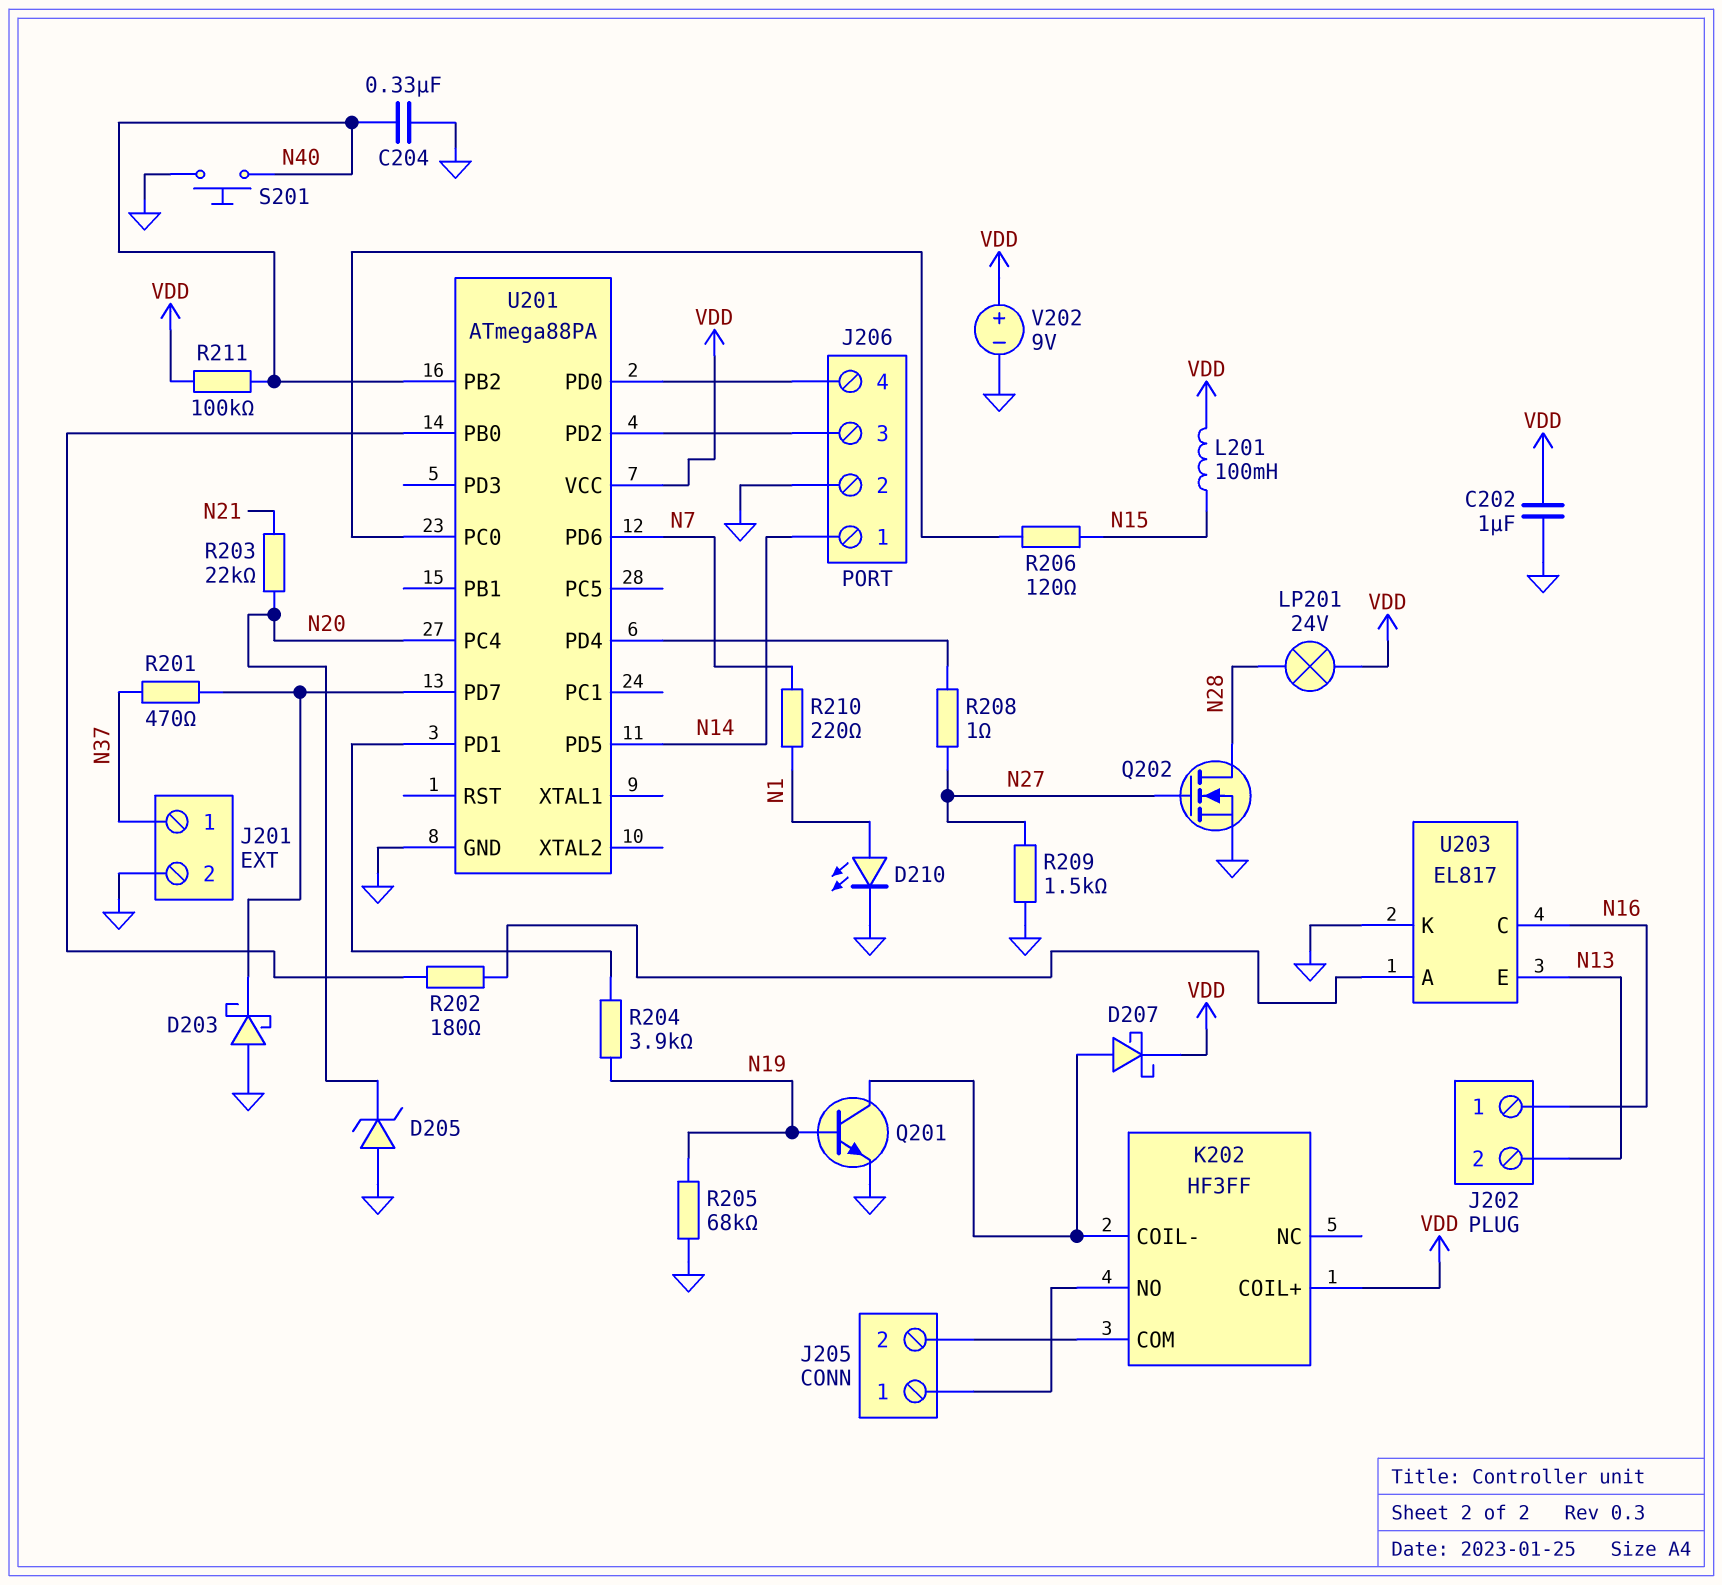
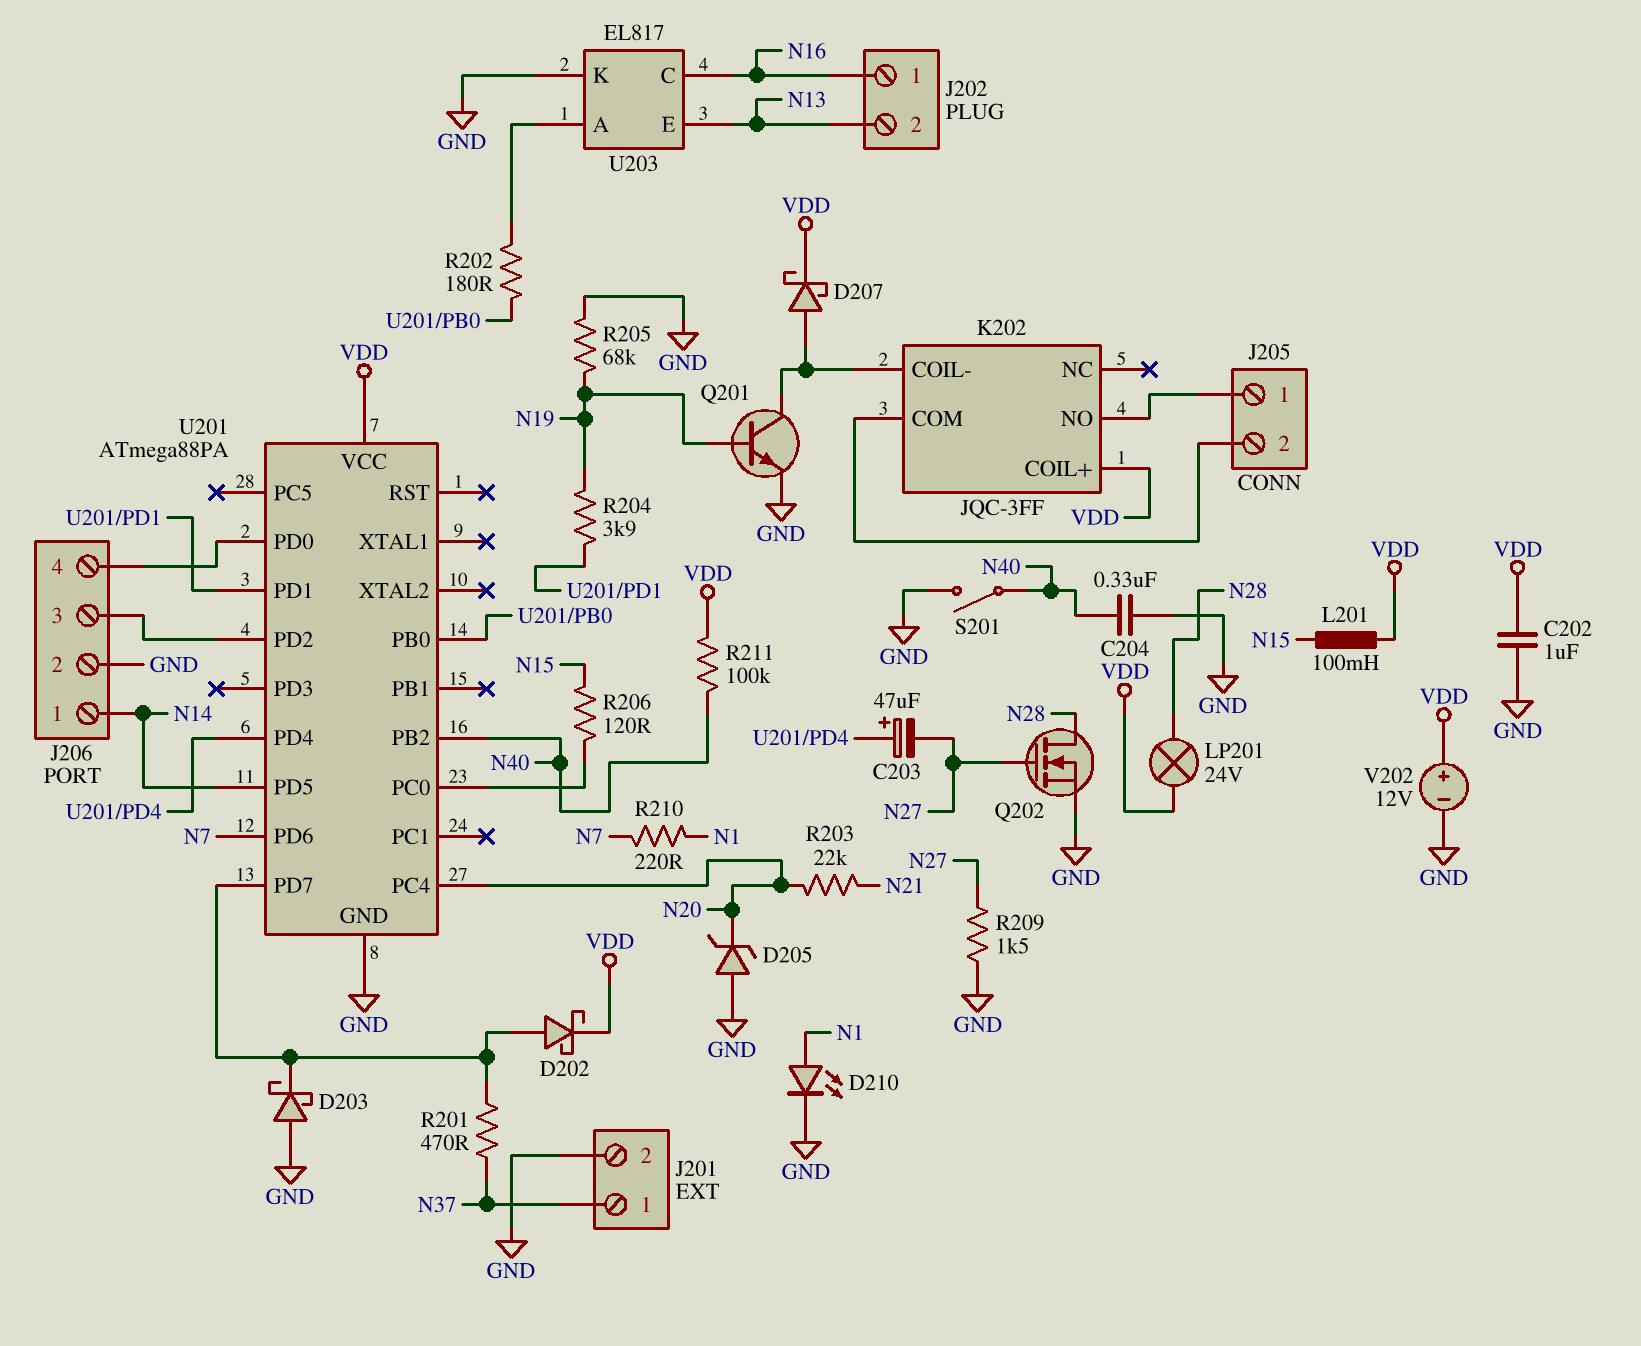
C203: none -> 47uF (plus U201/PD4, minus N27)
D202: none -> schottky (A U201/PD7, K VDD)
K202: HF3FF -> JQC-3FF
R208: 1 (N27, U201/PD4) -> none
S201: button (GND, N40) -> switch (GND, N40)
V202: 9V (plus VDD, minus GND) -> 12V (plus VDD, minus GND)

